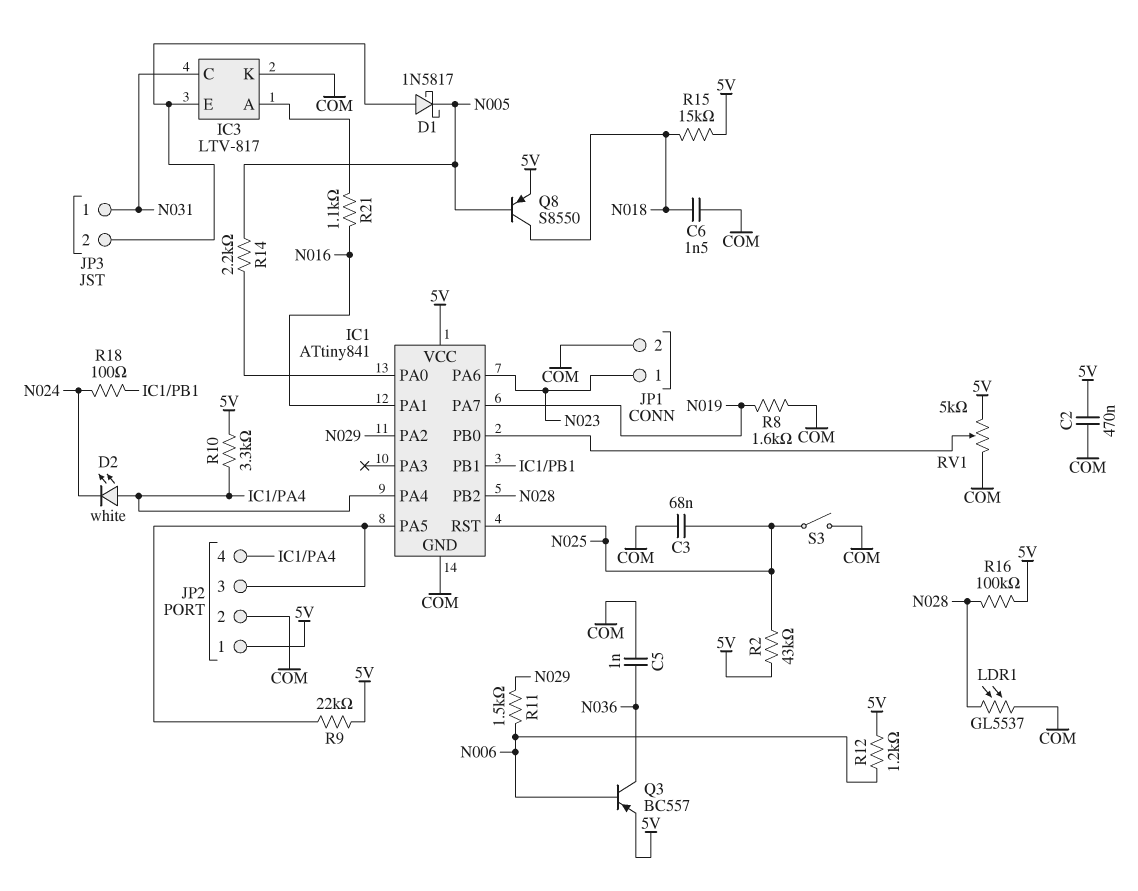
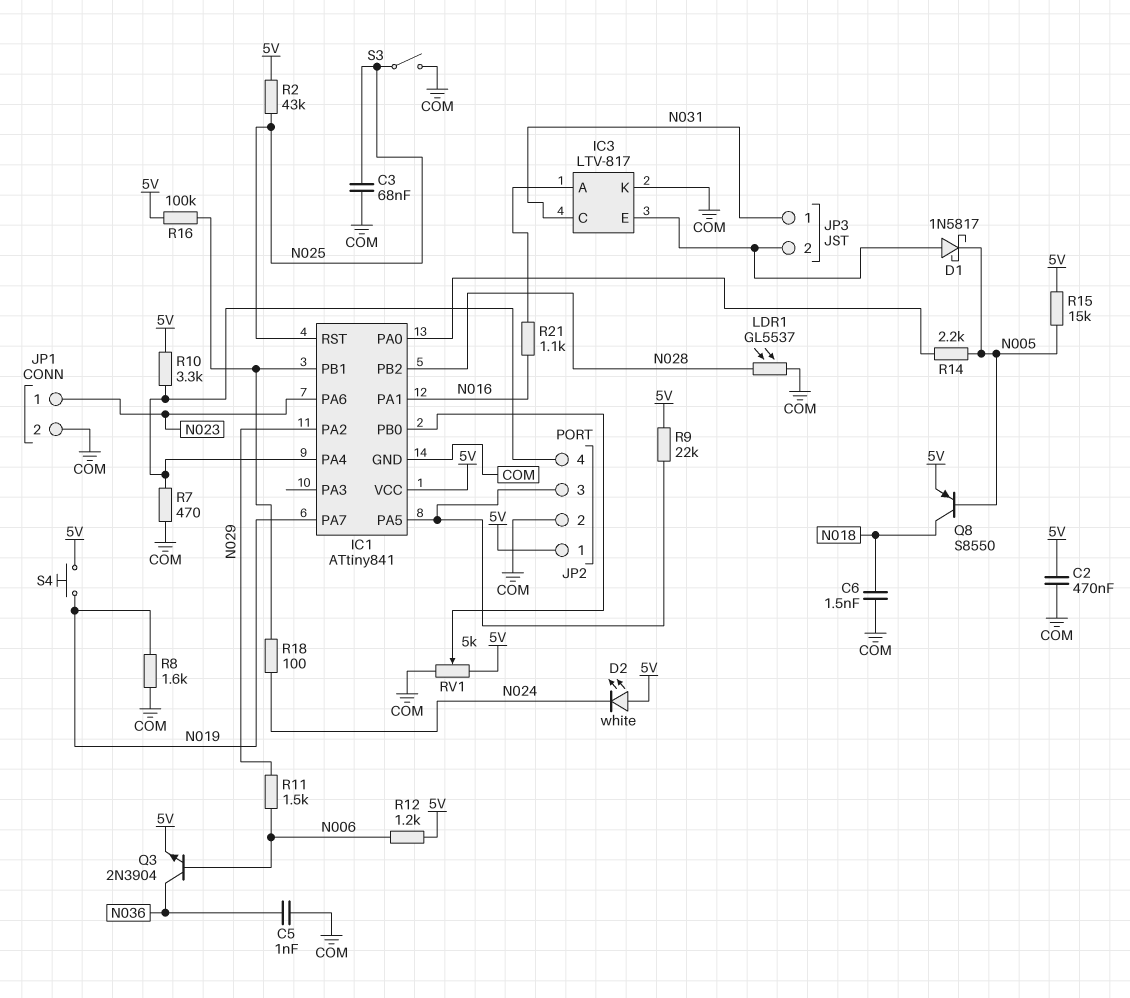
D2: LED white (A IC1/PA4, K N024) -> LED white (A 5V, K N024)
Q3: PNP BC557 (B N006, C N036, E 5V) -> NPN 2N3904 (B N006, C N036, E 5V)
R7: none -> 470 (COM, IC1/PA4)
R15: 15k (5V, N018) -> 15k (5V, N005)
R16: 100k (5V, N028) -> 100k (5V, IC1/PB1)
S4: none -> button (5V, N019)

